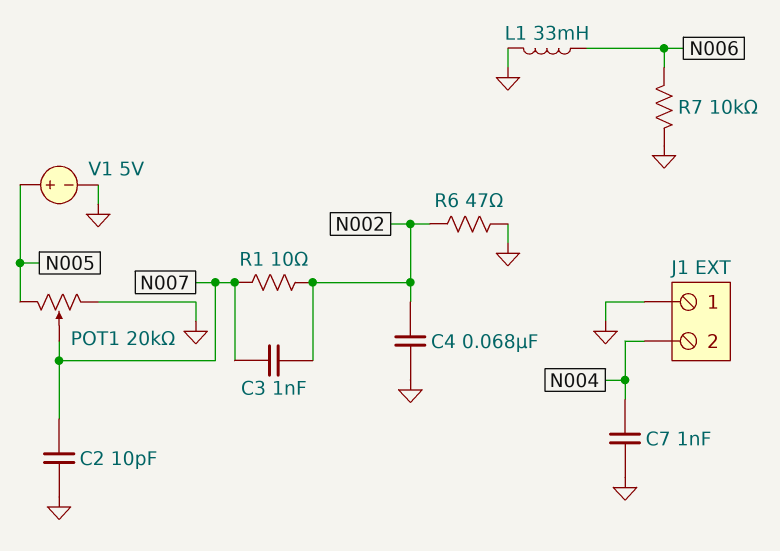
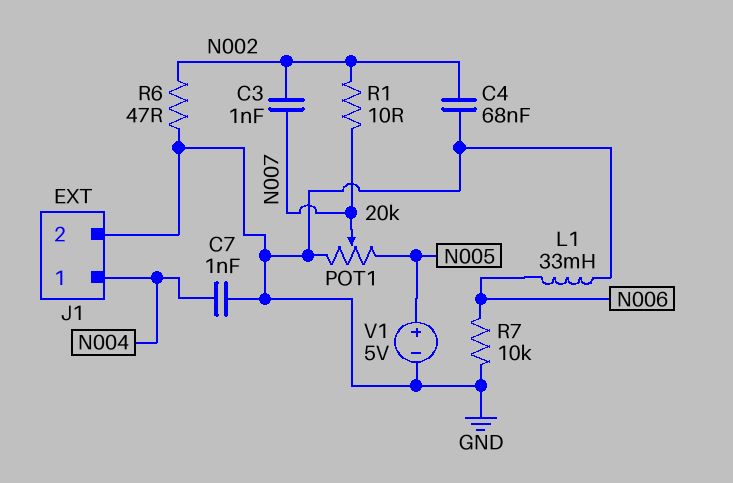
C2: 10pF (GND, N007) -> none
J1 pin 1: GND -> N004
J1 pin 2: N004 -> GND

